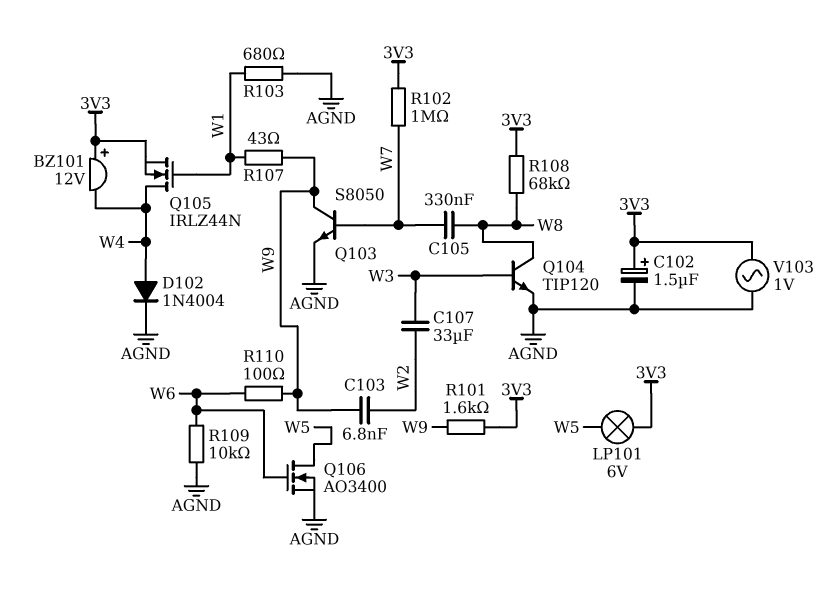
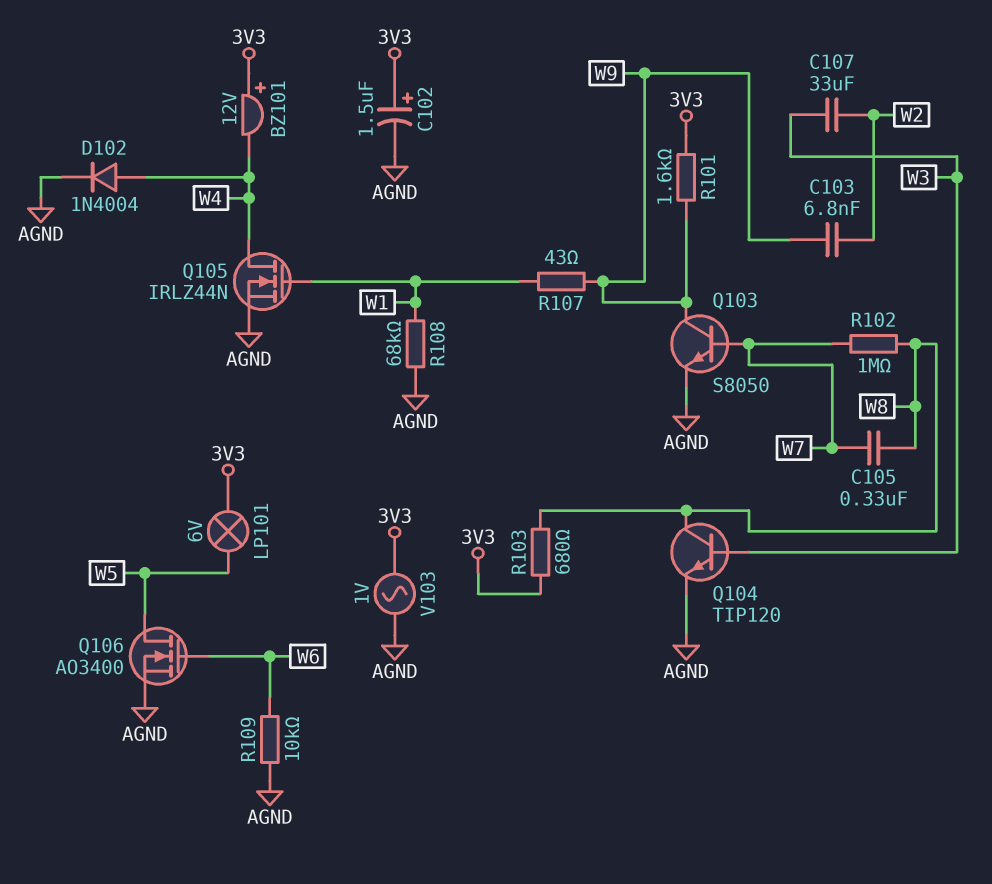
Q105: NMOS IRLZ44N (G W1, D W4, S 3V3) -> NMOS IRLZ44N (G W1, D W4, S AGND)
R102: 1M (3V3, W7) -> 1M (W7, W8)
R103: 680 (AGND, W1) -> 680 (3V3, W8)
R108: 68k (3V3, W8) -> 68k (AGND, W1)
R110: 100 (W6, W9) -> none

